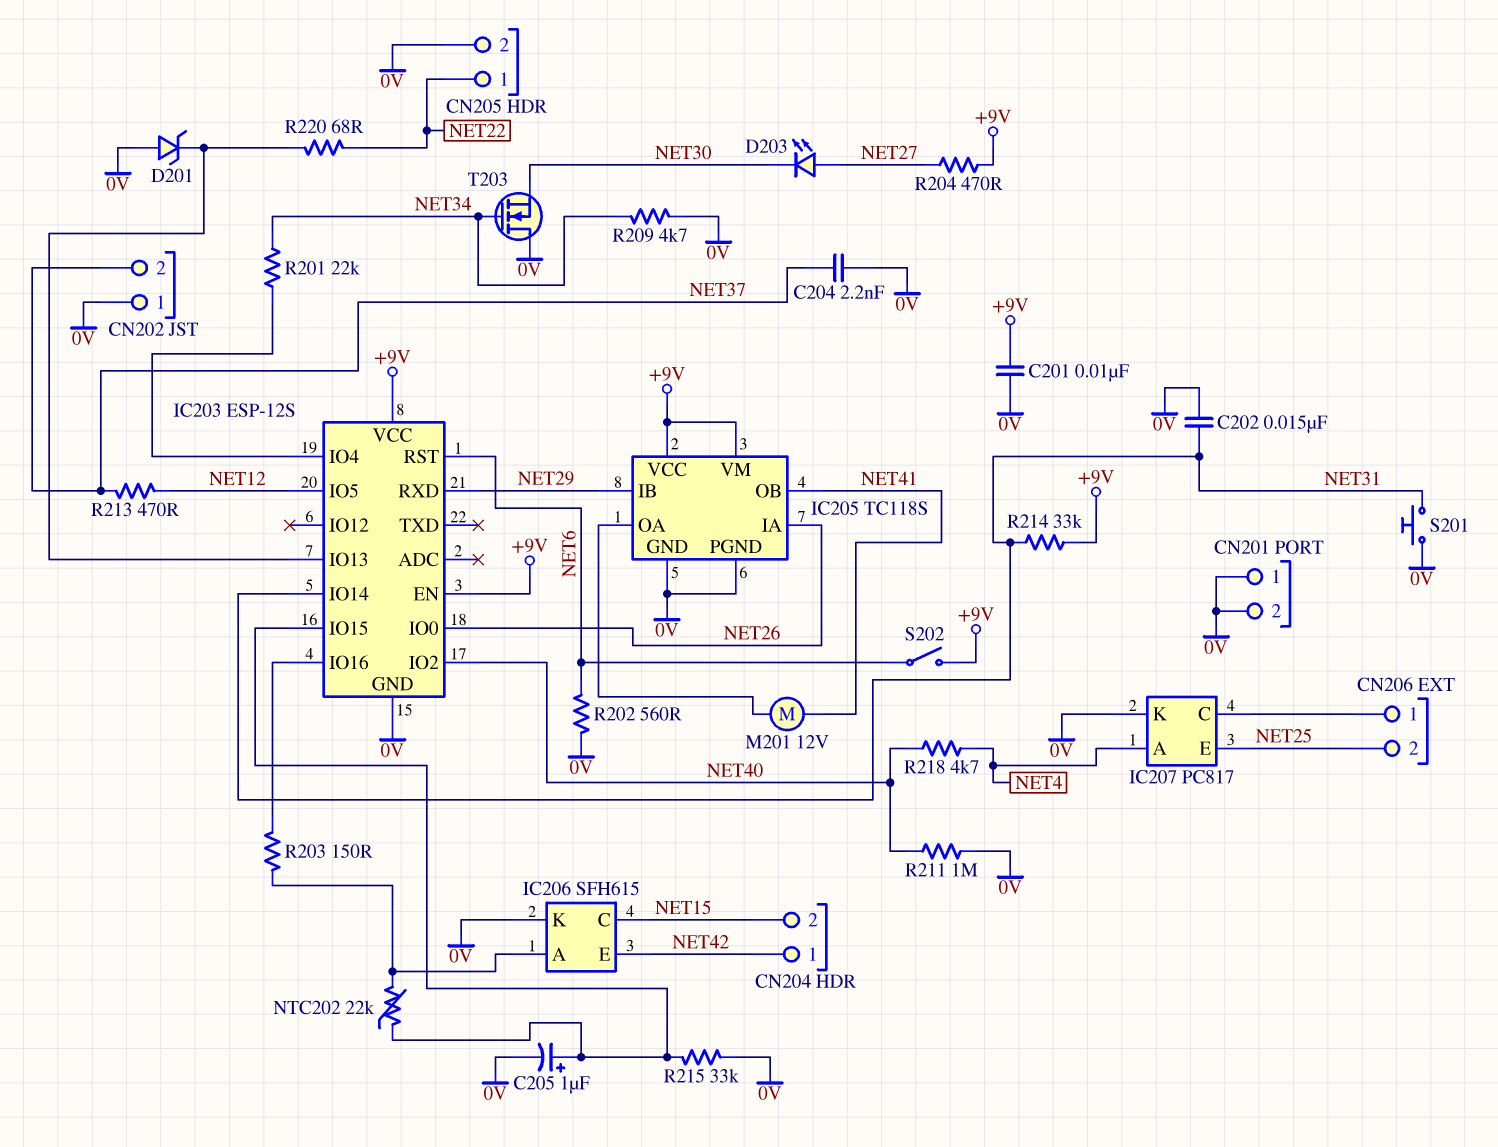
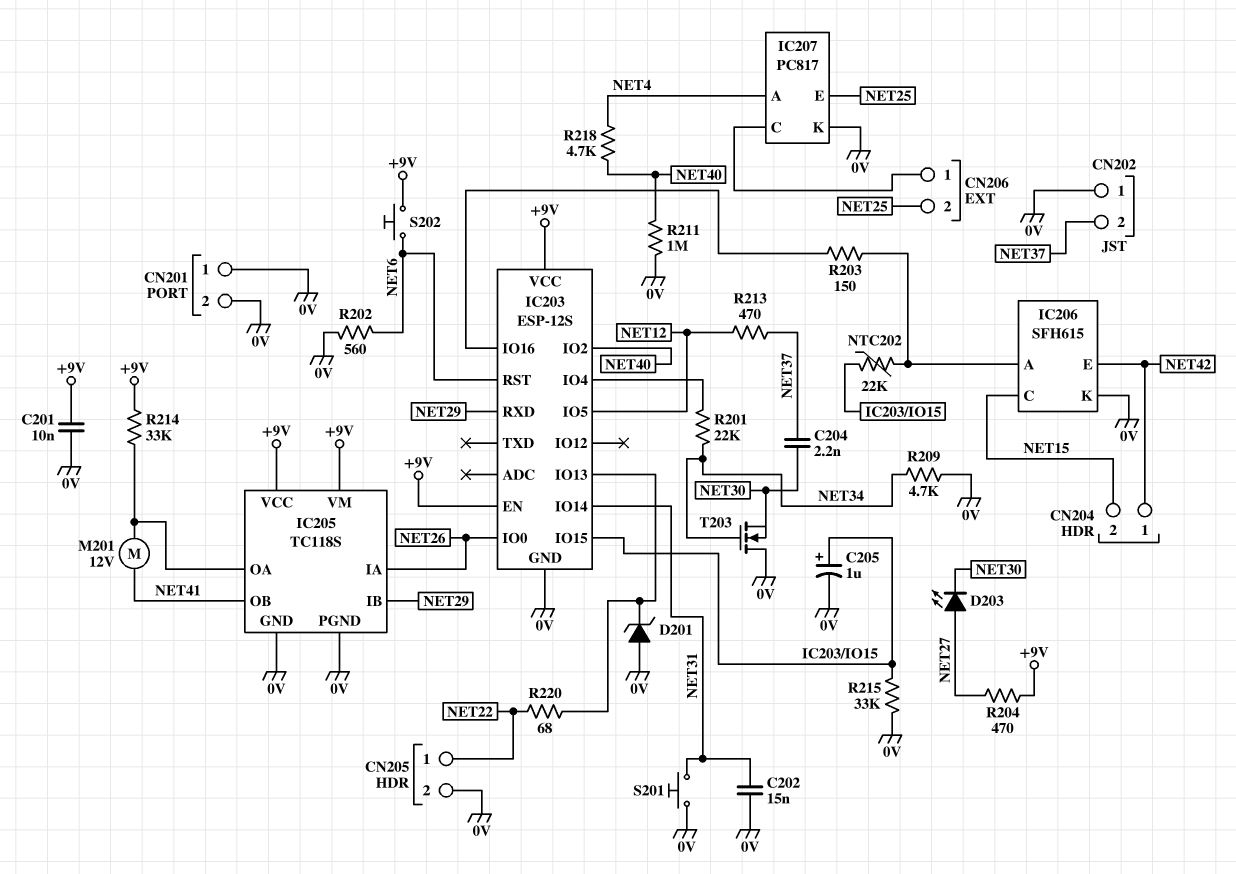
C204: 2.2nF (0V, NET37) -> 2.2nF (NET30, NET37)
R214: 33k (+9V, NET31) -> 33k (+9V, IC205/OA)
S202: switch (+9V, NET6) -> button (+9V, NET6)

